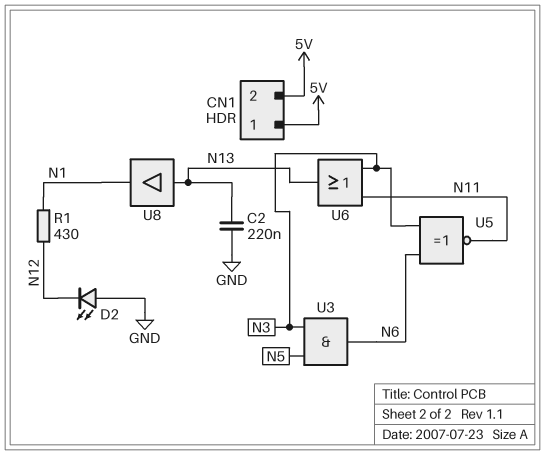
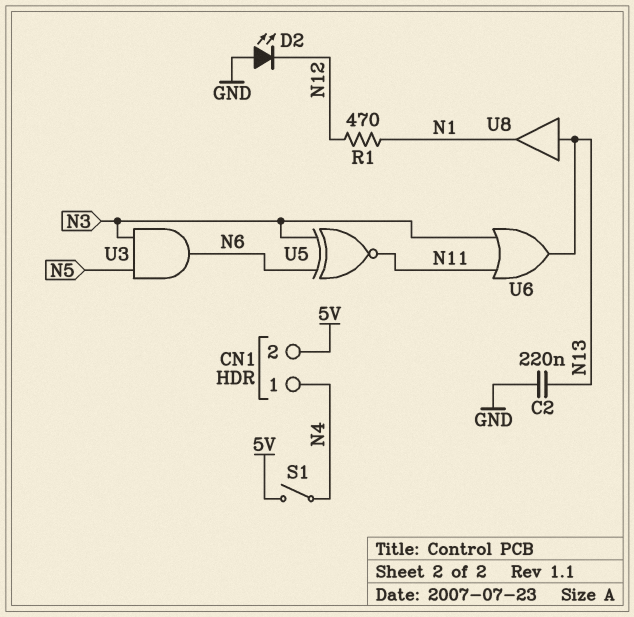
CN1 pin 1: 5V -> N4
R1: 430 (N1, N12) -> 470 (N1, N12)
S1: none -> switch (5V, N4)

